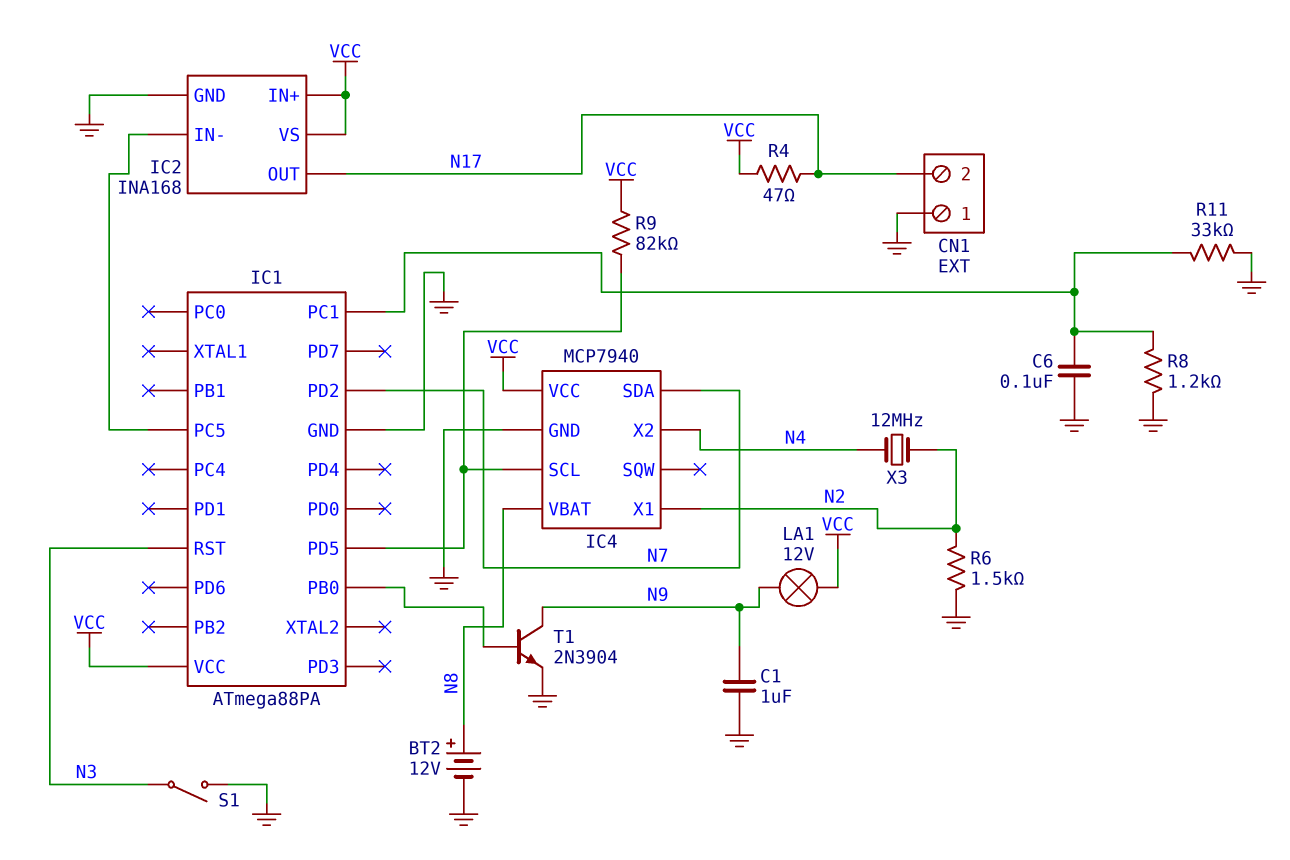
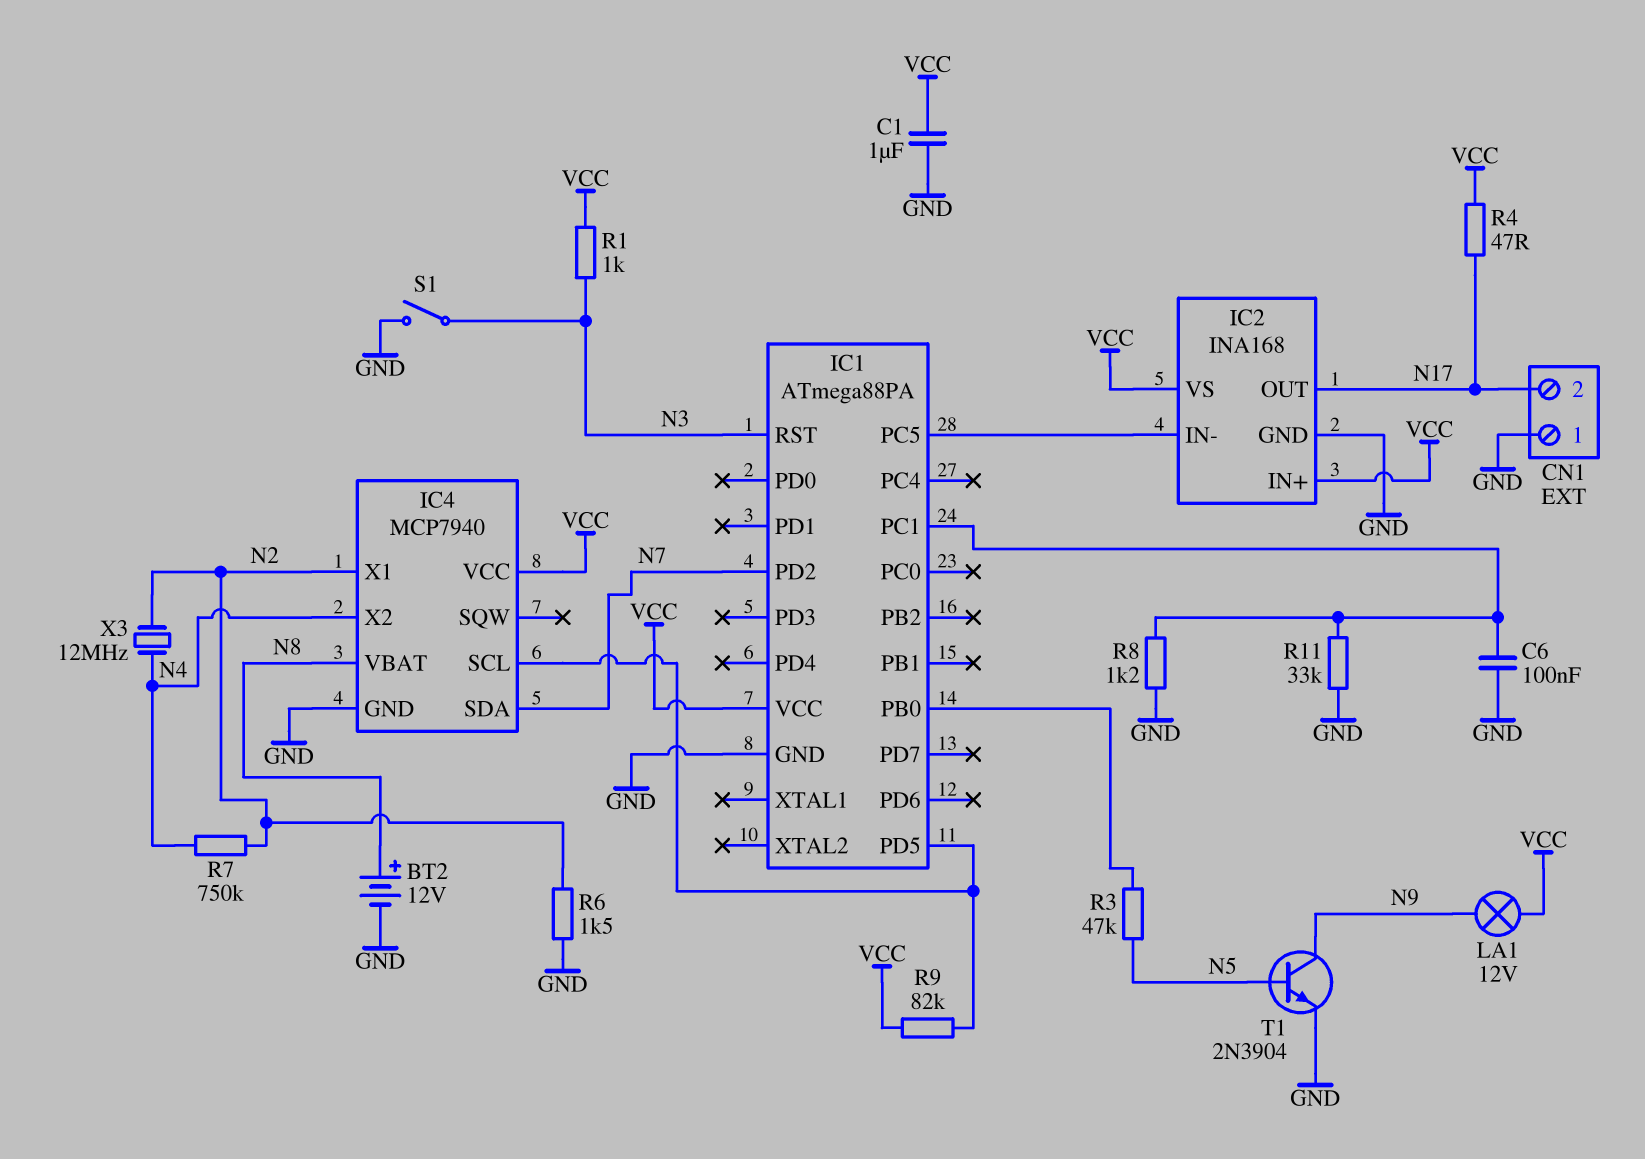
C1: 1uF (GND, N9) -> 1uF (GND, VCC)
R1: none -> 1k (N3, VCC)
R3: none -> 47k (IC1/PB0, N5)
R7: none -> 750k (N2, N4)
T1: NPN 2N3904 (B IC1/PB0, C N9, E GND) -> NPN 2N3904 (B N5, C N9, E GND)

